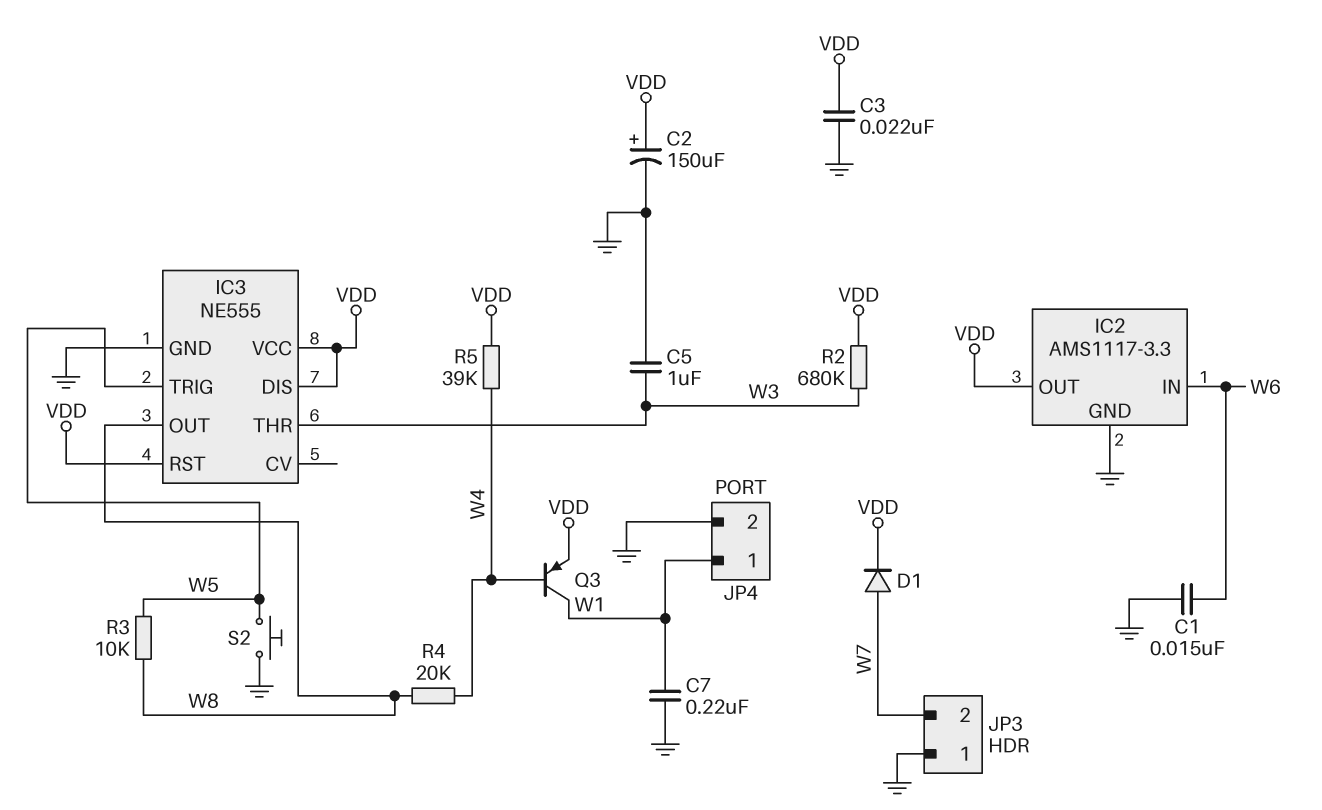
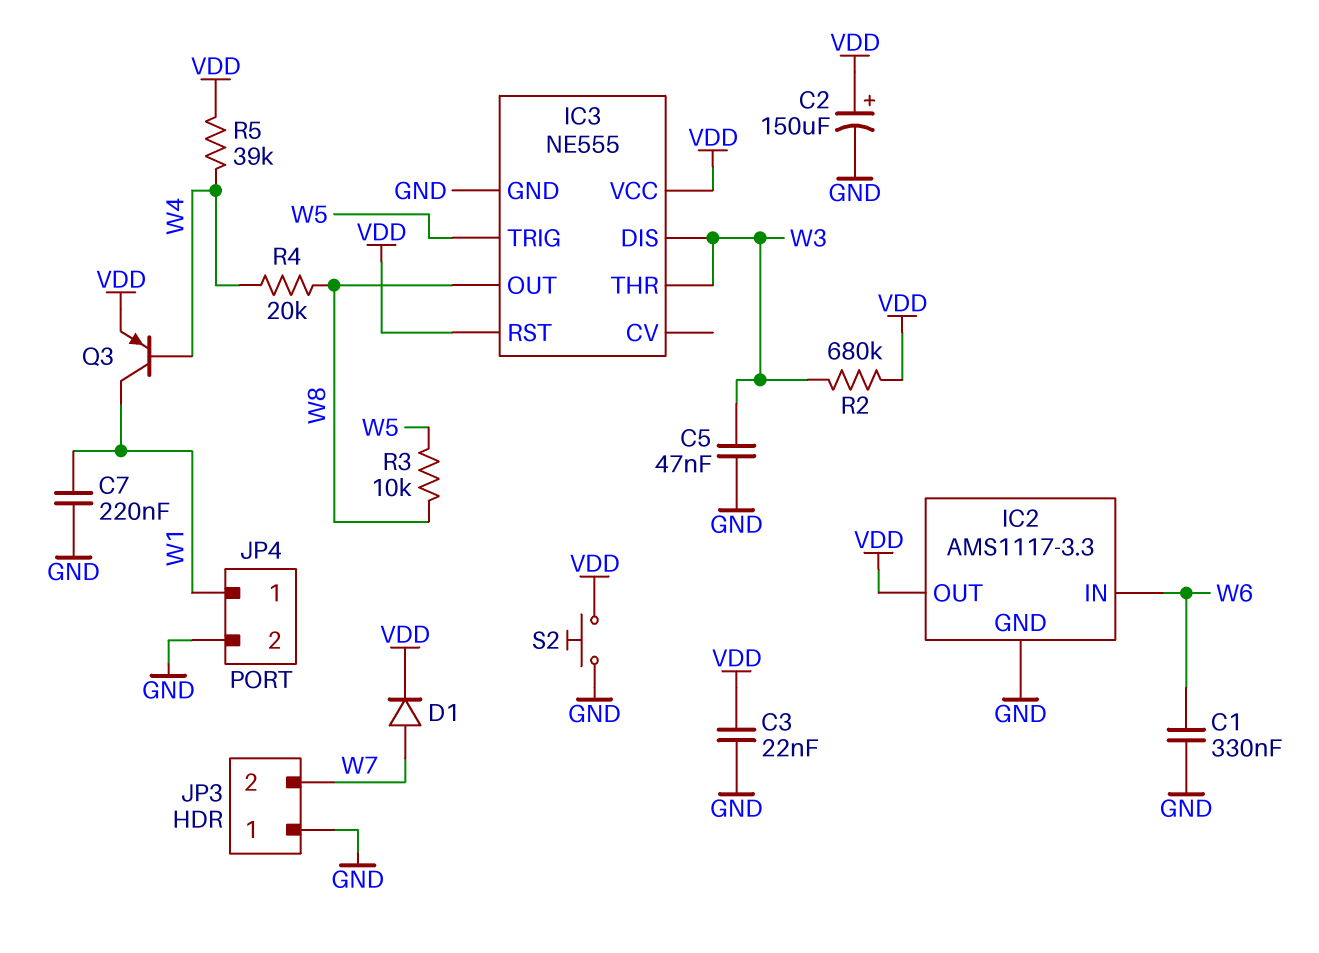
C1: 15nF (GND, W6) -> 330nF (GND, W6)
C5: 1uF (GND, W3) -> 47nF (GND, W3)
IC3 pin DIS: VDD -> W3
S2: button (GND, W5) -> button (GND, VDD)

